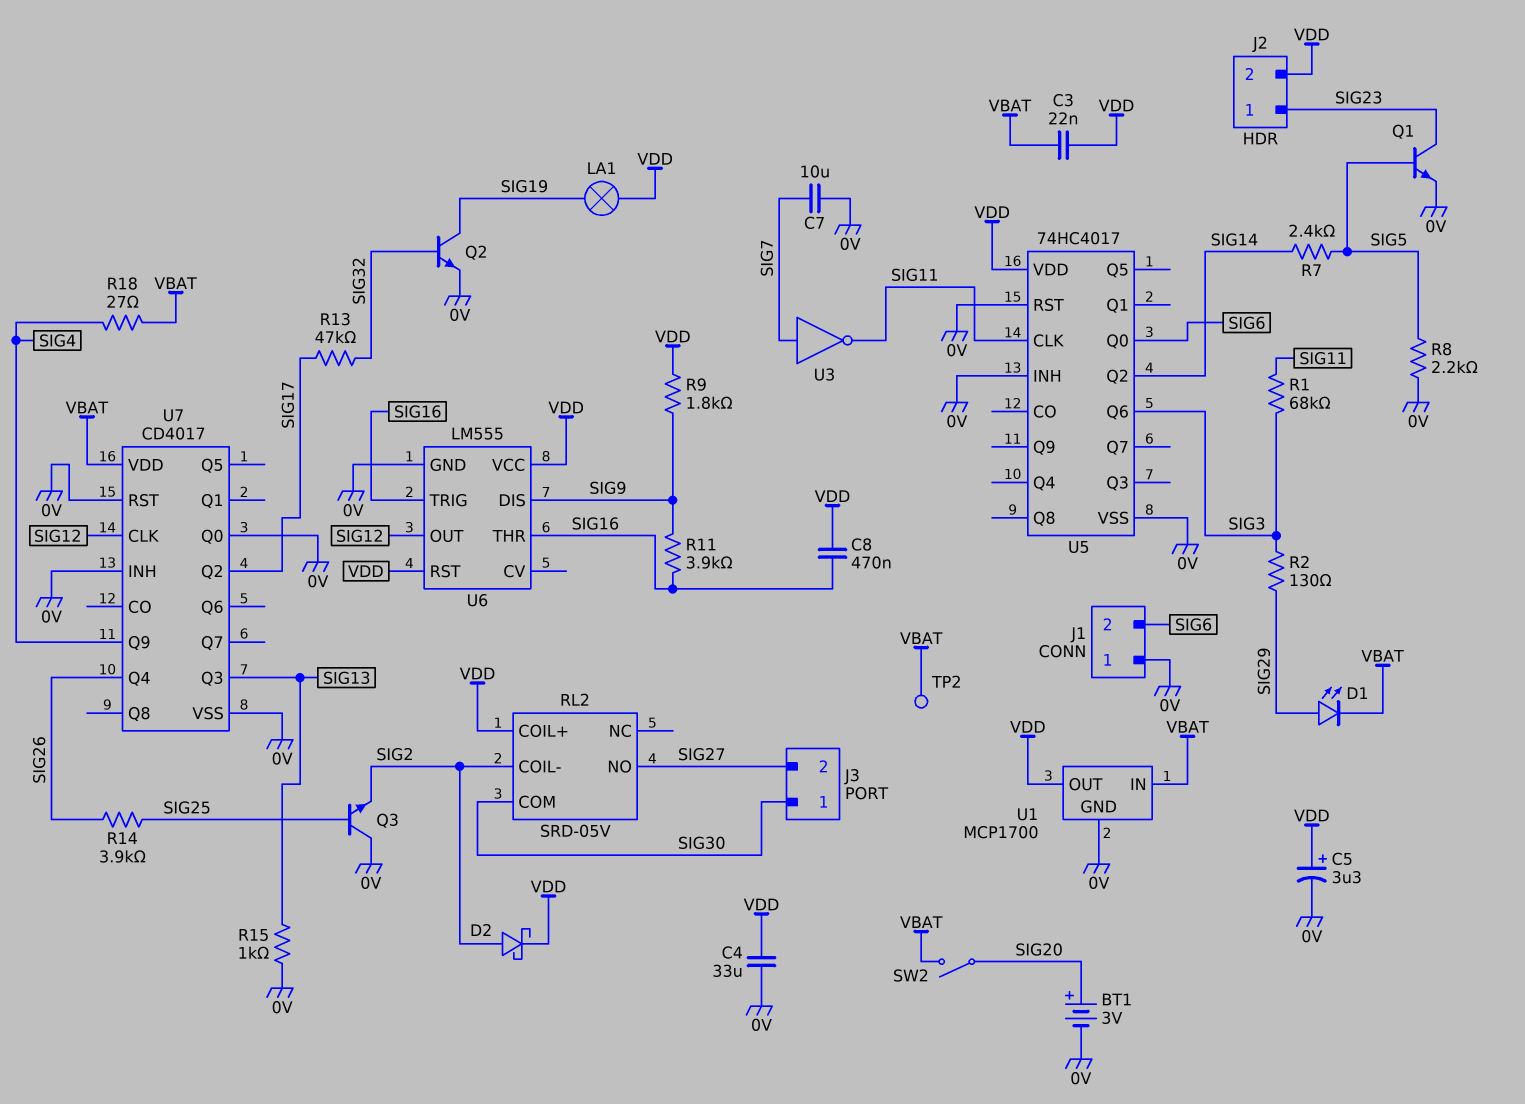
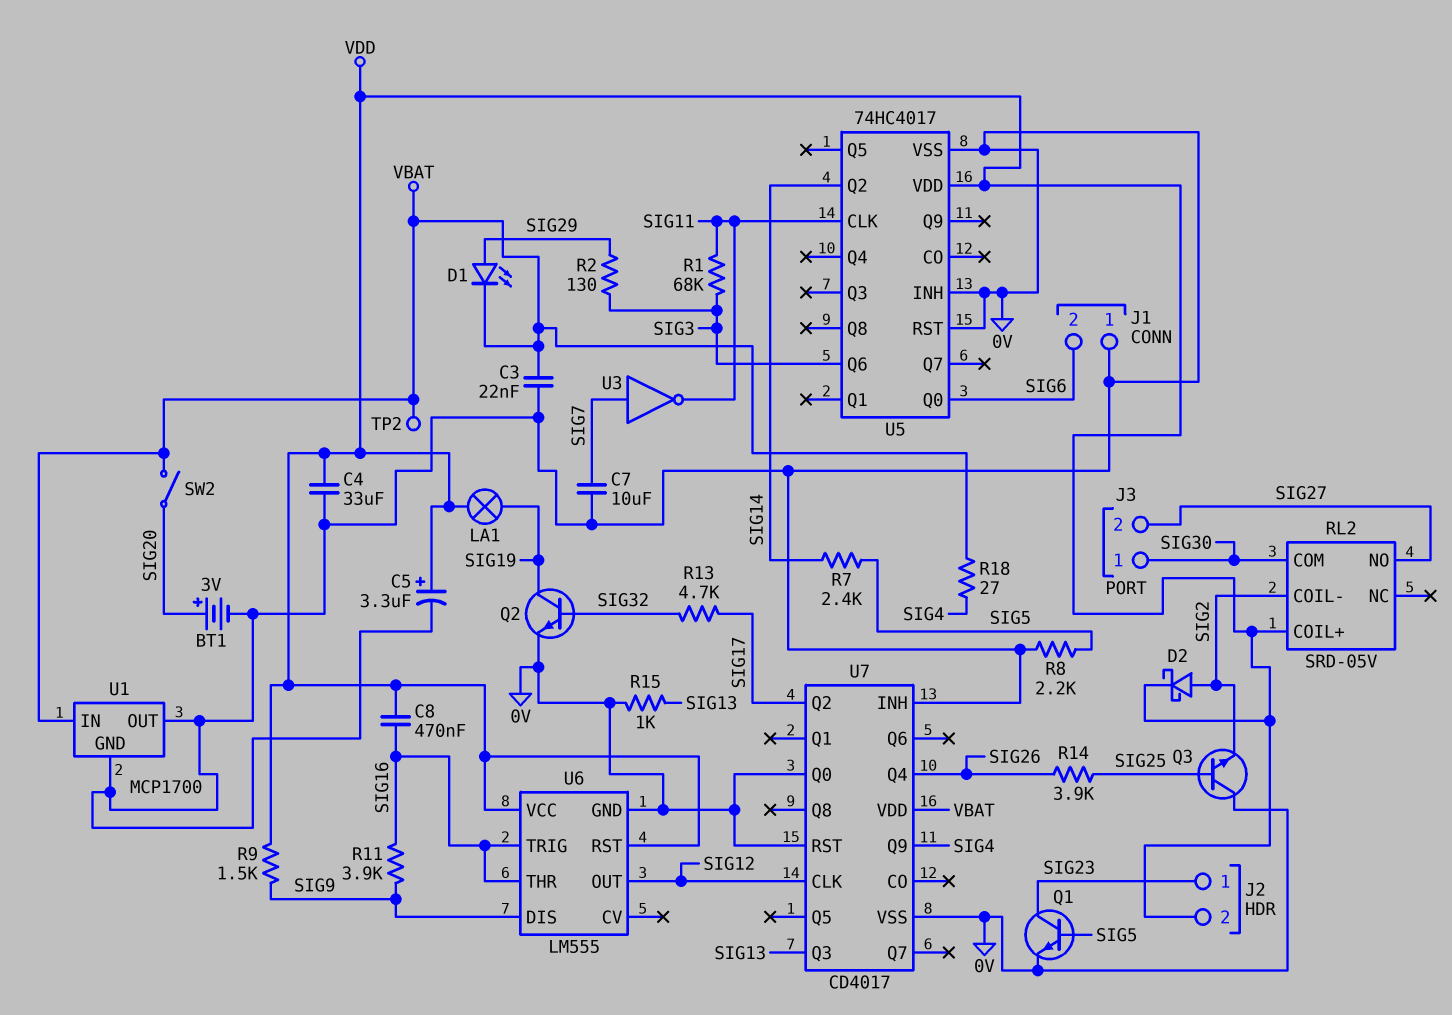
C3: 22nF (VBAT, VDD) -> 22nF (0V, VBAT)
R9: 1.8k (SIG9, VDD) -> 1.5k (SIG9, VDD)
R13: 47k (SIG17, SIG32) -> 4.7k (SIG17, SIG32)
U1 pin OUT: VDD -> 0V

